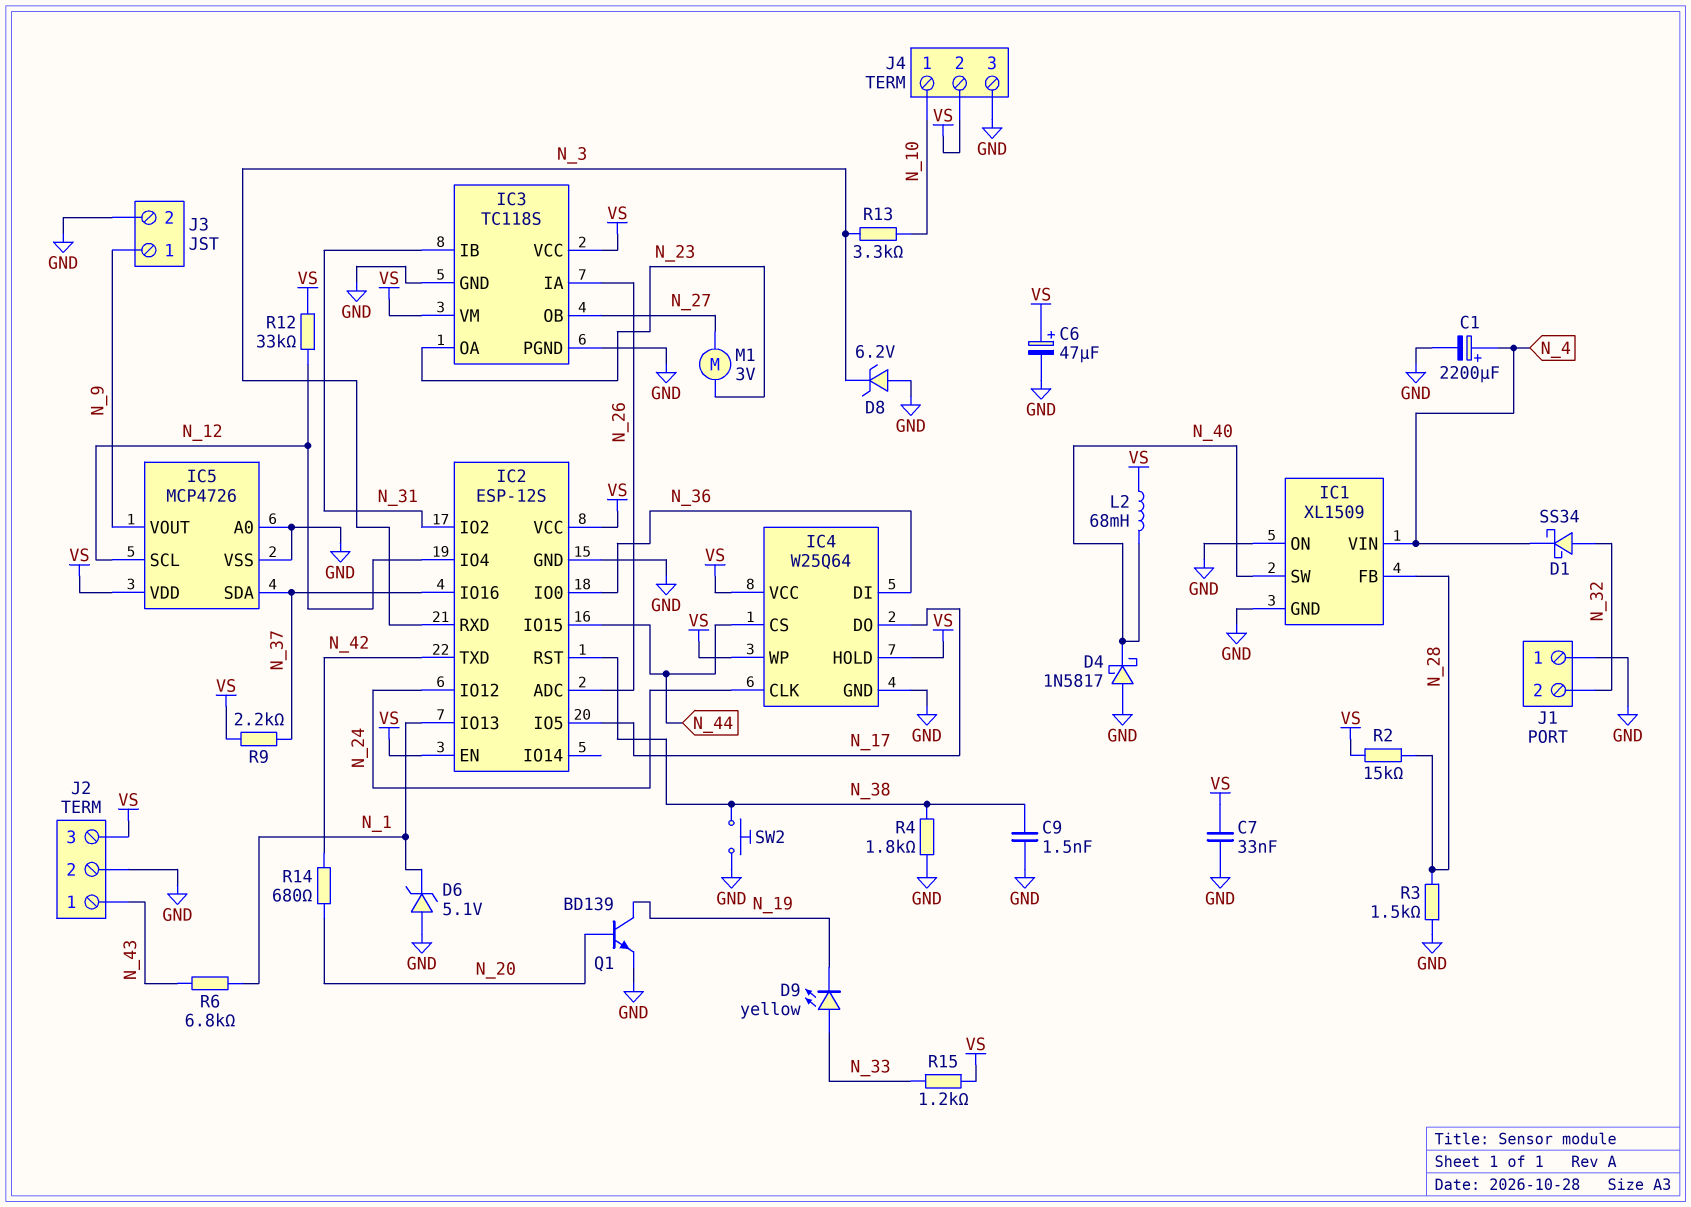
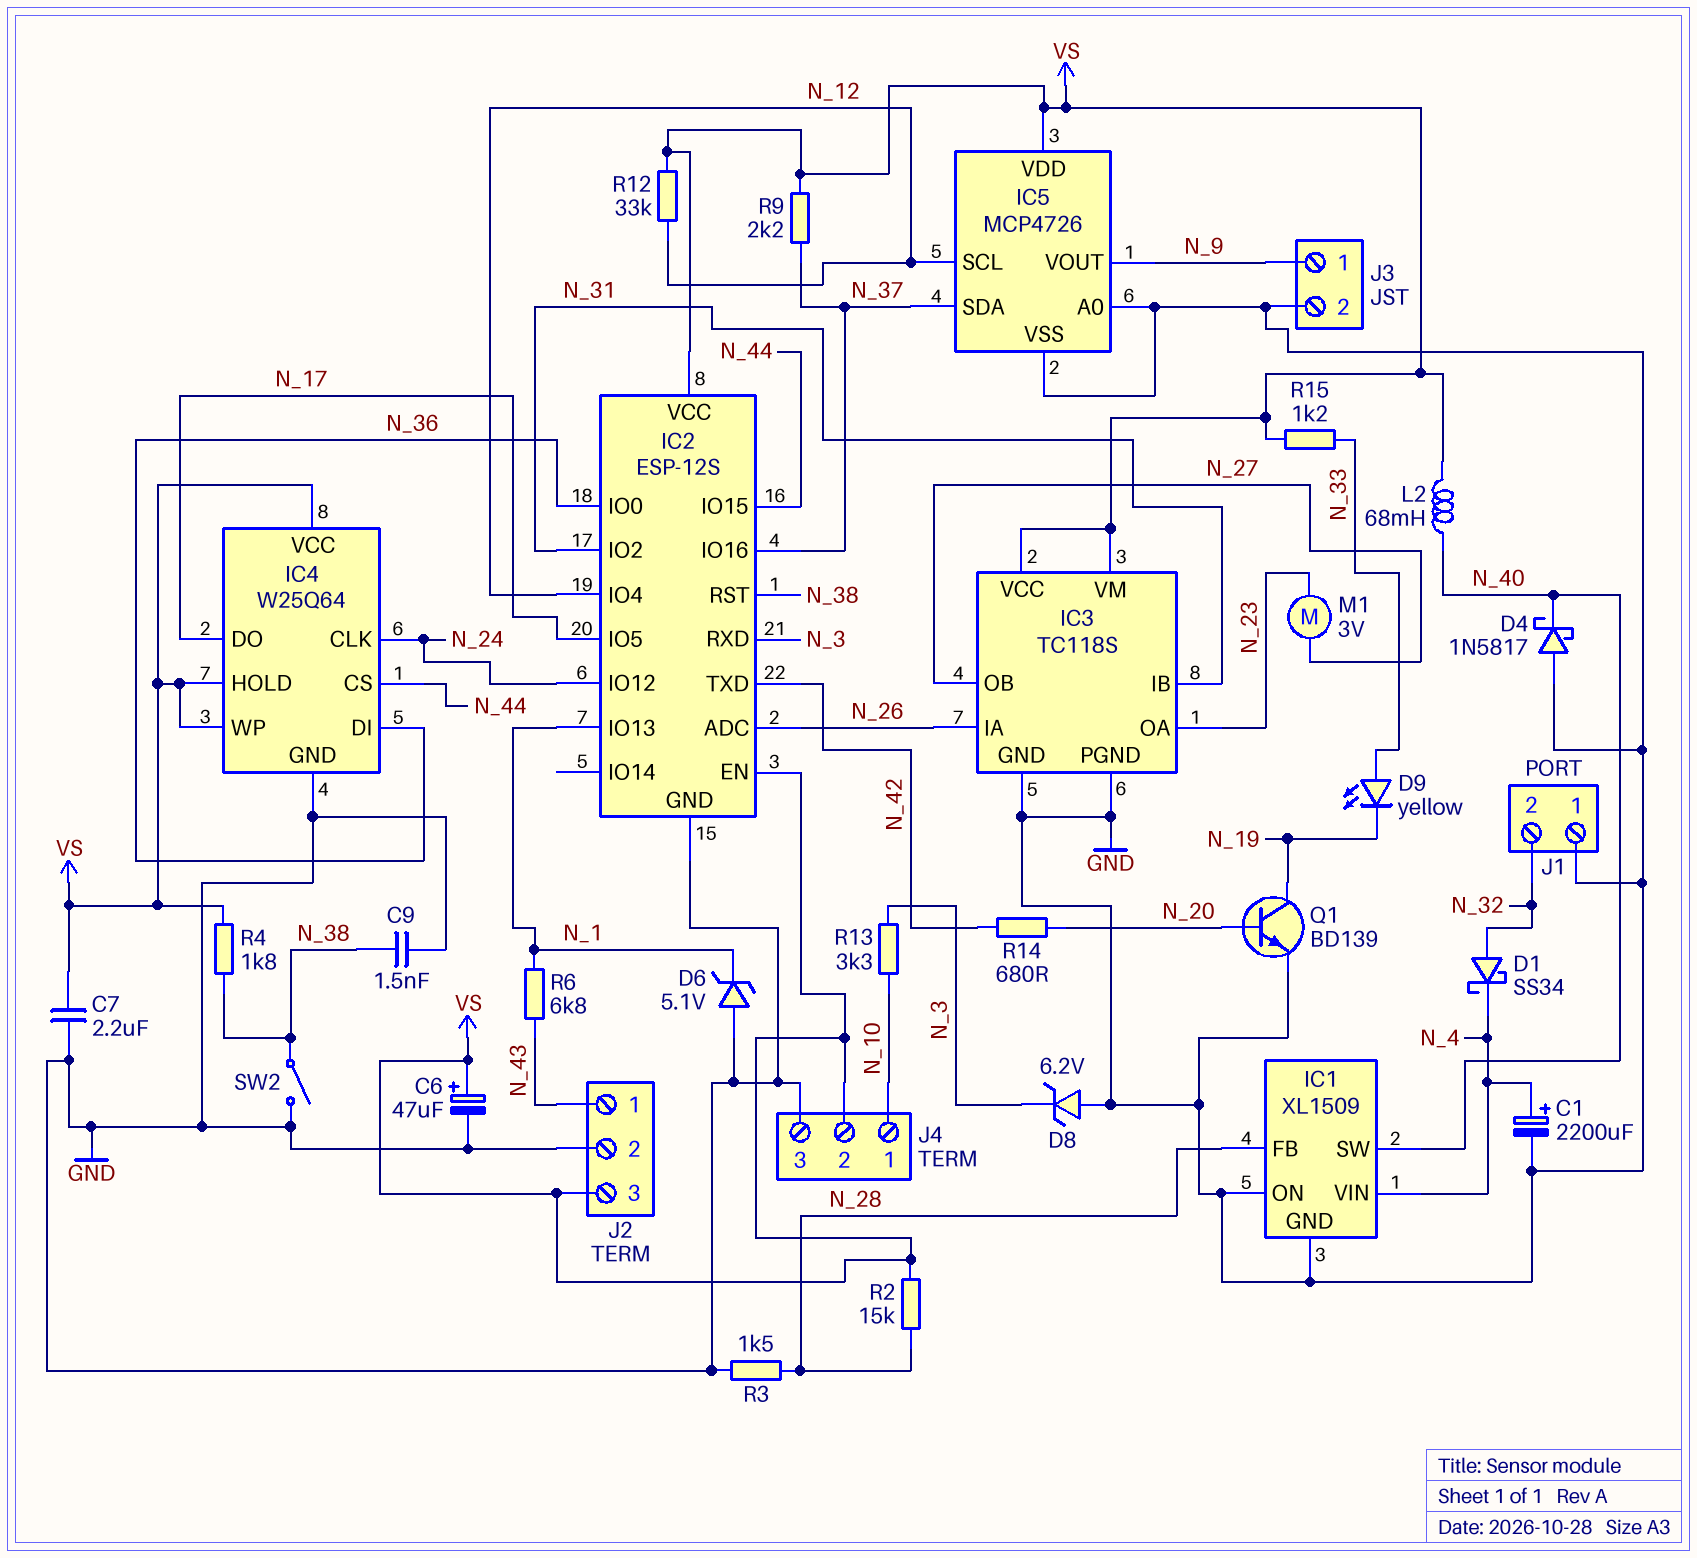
C7: 33nF (GND, VS) -> 2.2uF (GND, VS)
R4: 1.8k (GND, N_38) -> 1.8k (N_38, VS)
SW2: button (GND, N_38) -> switch (GND, N_38)

